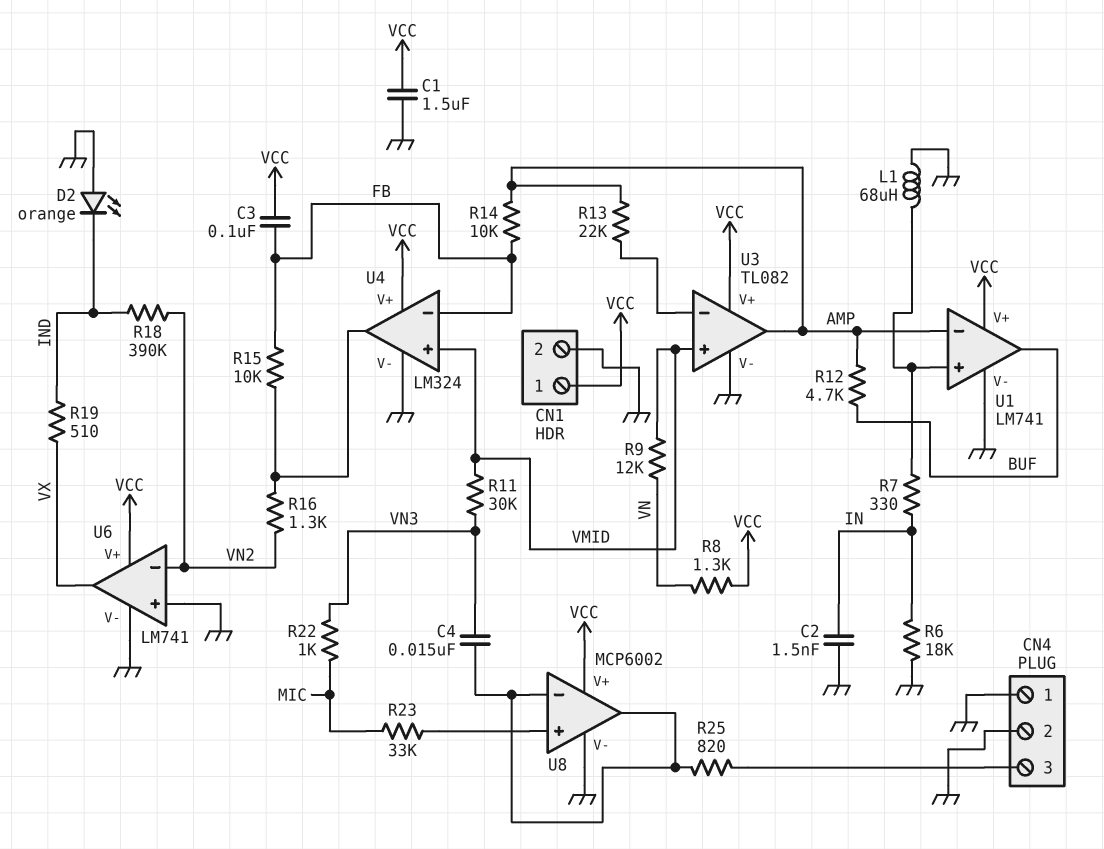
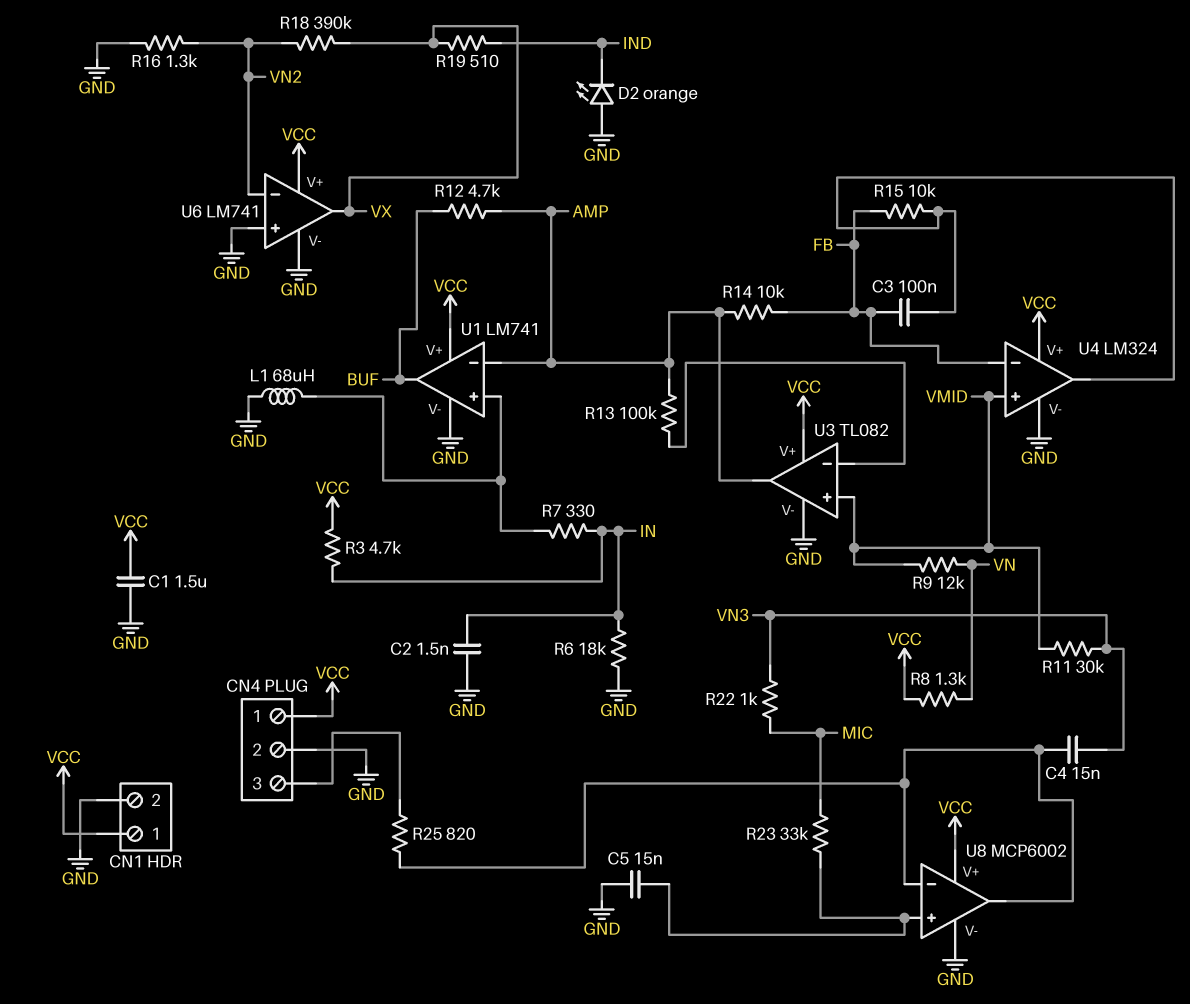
C3: 100nF (FB, VCC) -> 100nF (FB, U4/out)
C5: none -> 15nF (GND, U8/in+)
CN4 pin 1: GND -> VCC
R3: none -> 4.7k (IN, VCC)
R13: 22k (AMP, U3/in-) -> 100k (AMP, U3/in-)
R16: 1.3k (U4/out, VN2) -> 1.3k (GND, VN2)
R18: 390k (IND, VN2) -> 390k (VN2, VX)

